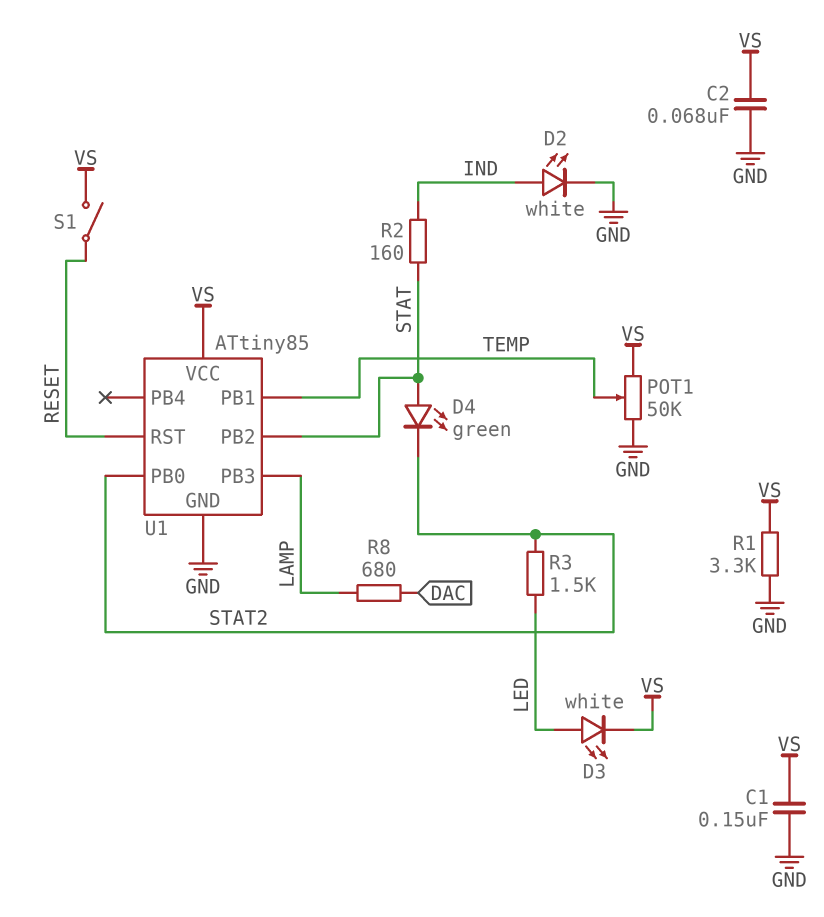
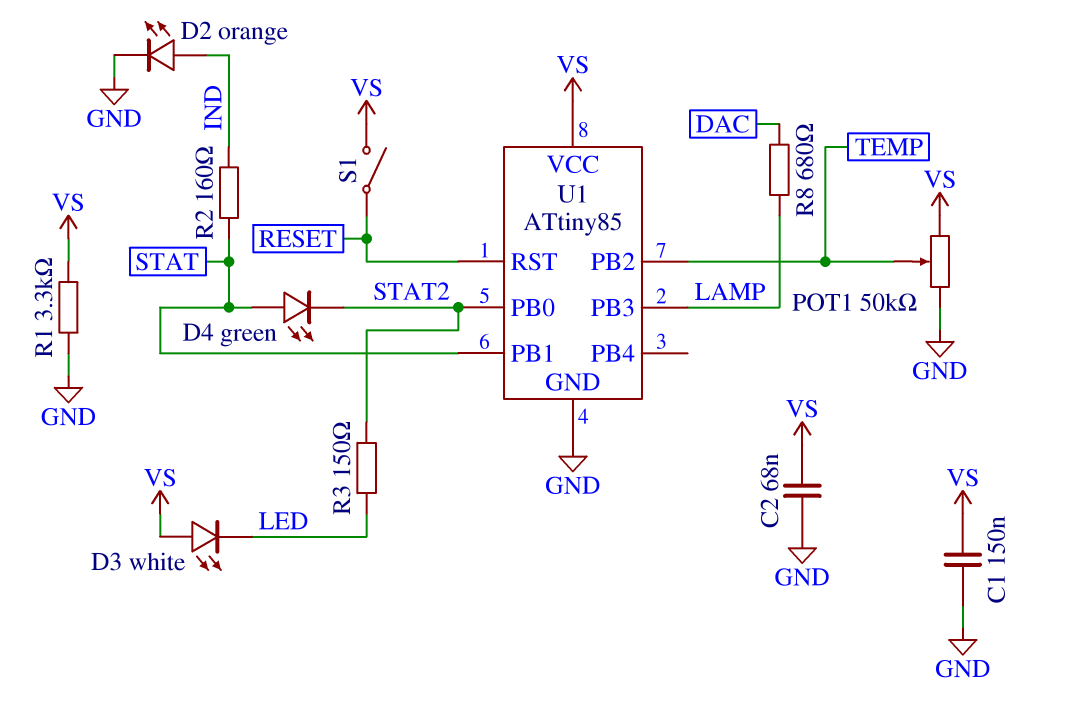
D2: LED white (A IND, K GND) -> LED orange (A IND, K GND)
D3: LED white (A LED, K VS) -> LED white (A VS, K LED)
R3: 1.5k (LED, STAT2) -> 150 (LED, STAT2)
U1 pin PB1: TEMP -> STAT
U1 pin PB2: STAT -> TEMP

